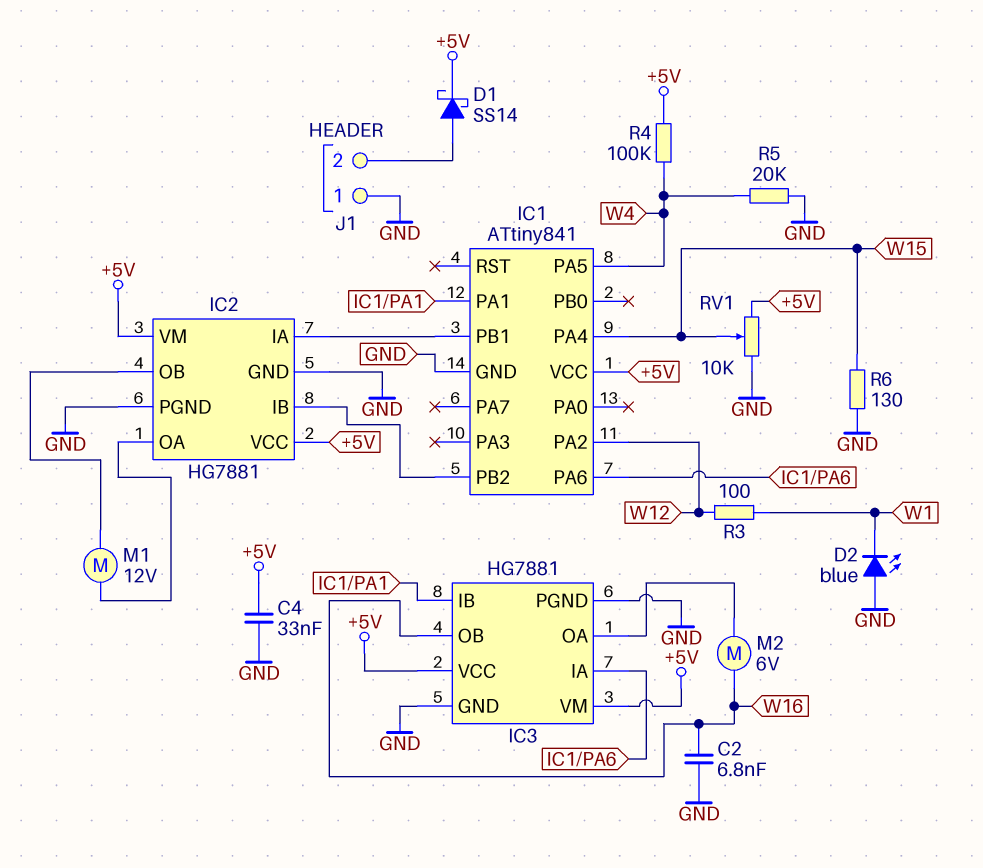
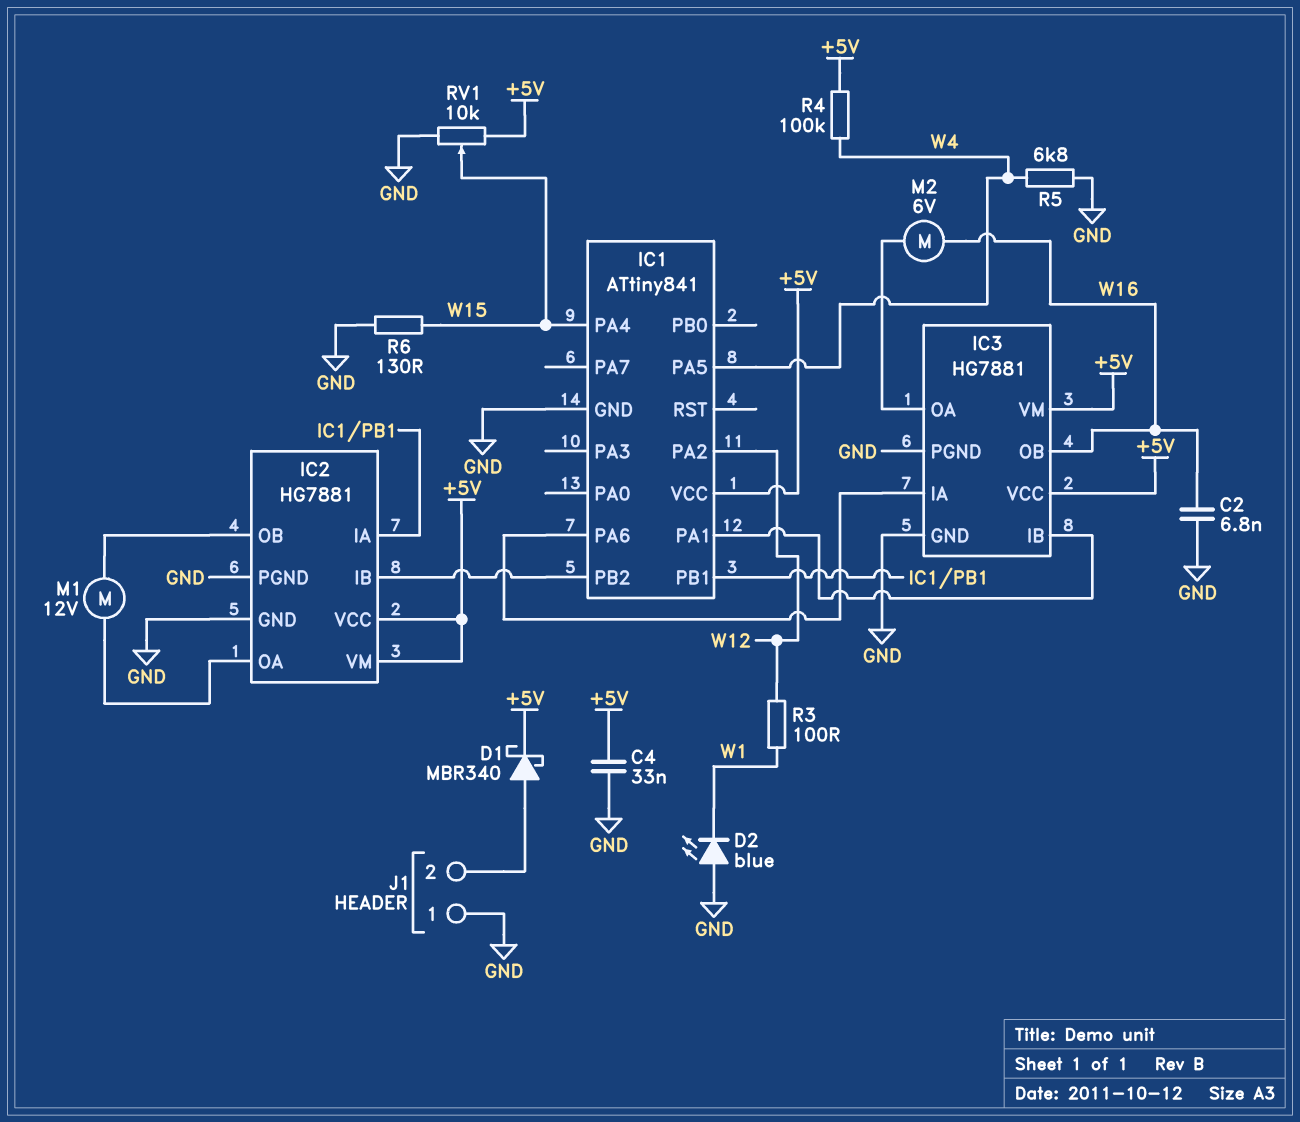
D1: schottky SS14 (A J1/2, K +5V) -> schottky MBR340 (A J1/2, K +5V)
R5: 20k (GND, W4) -> 6.8k (GND, W4)

